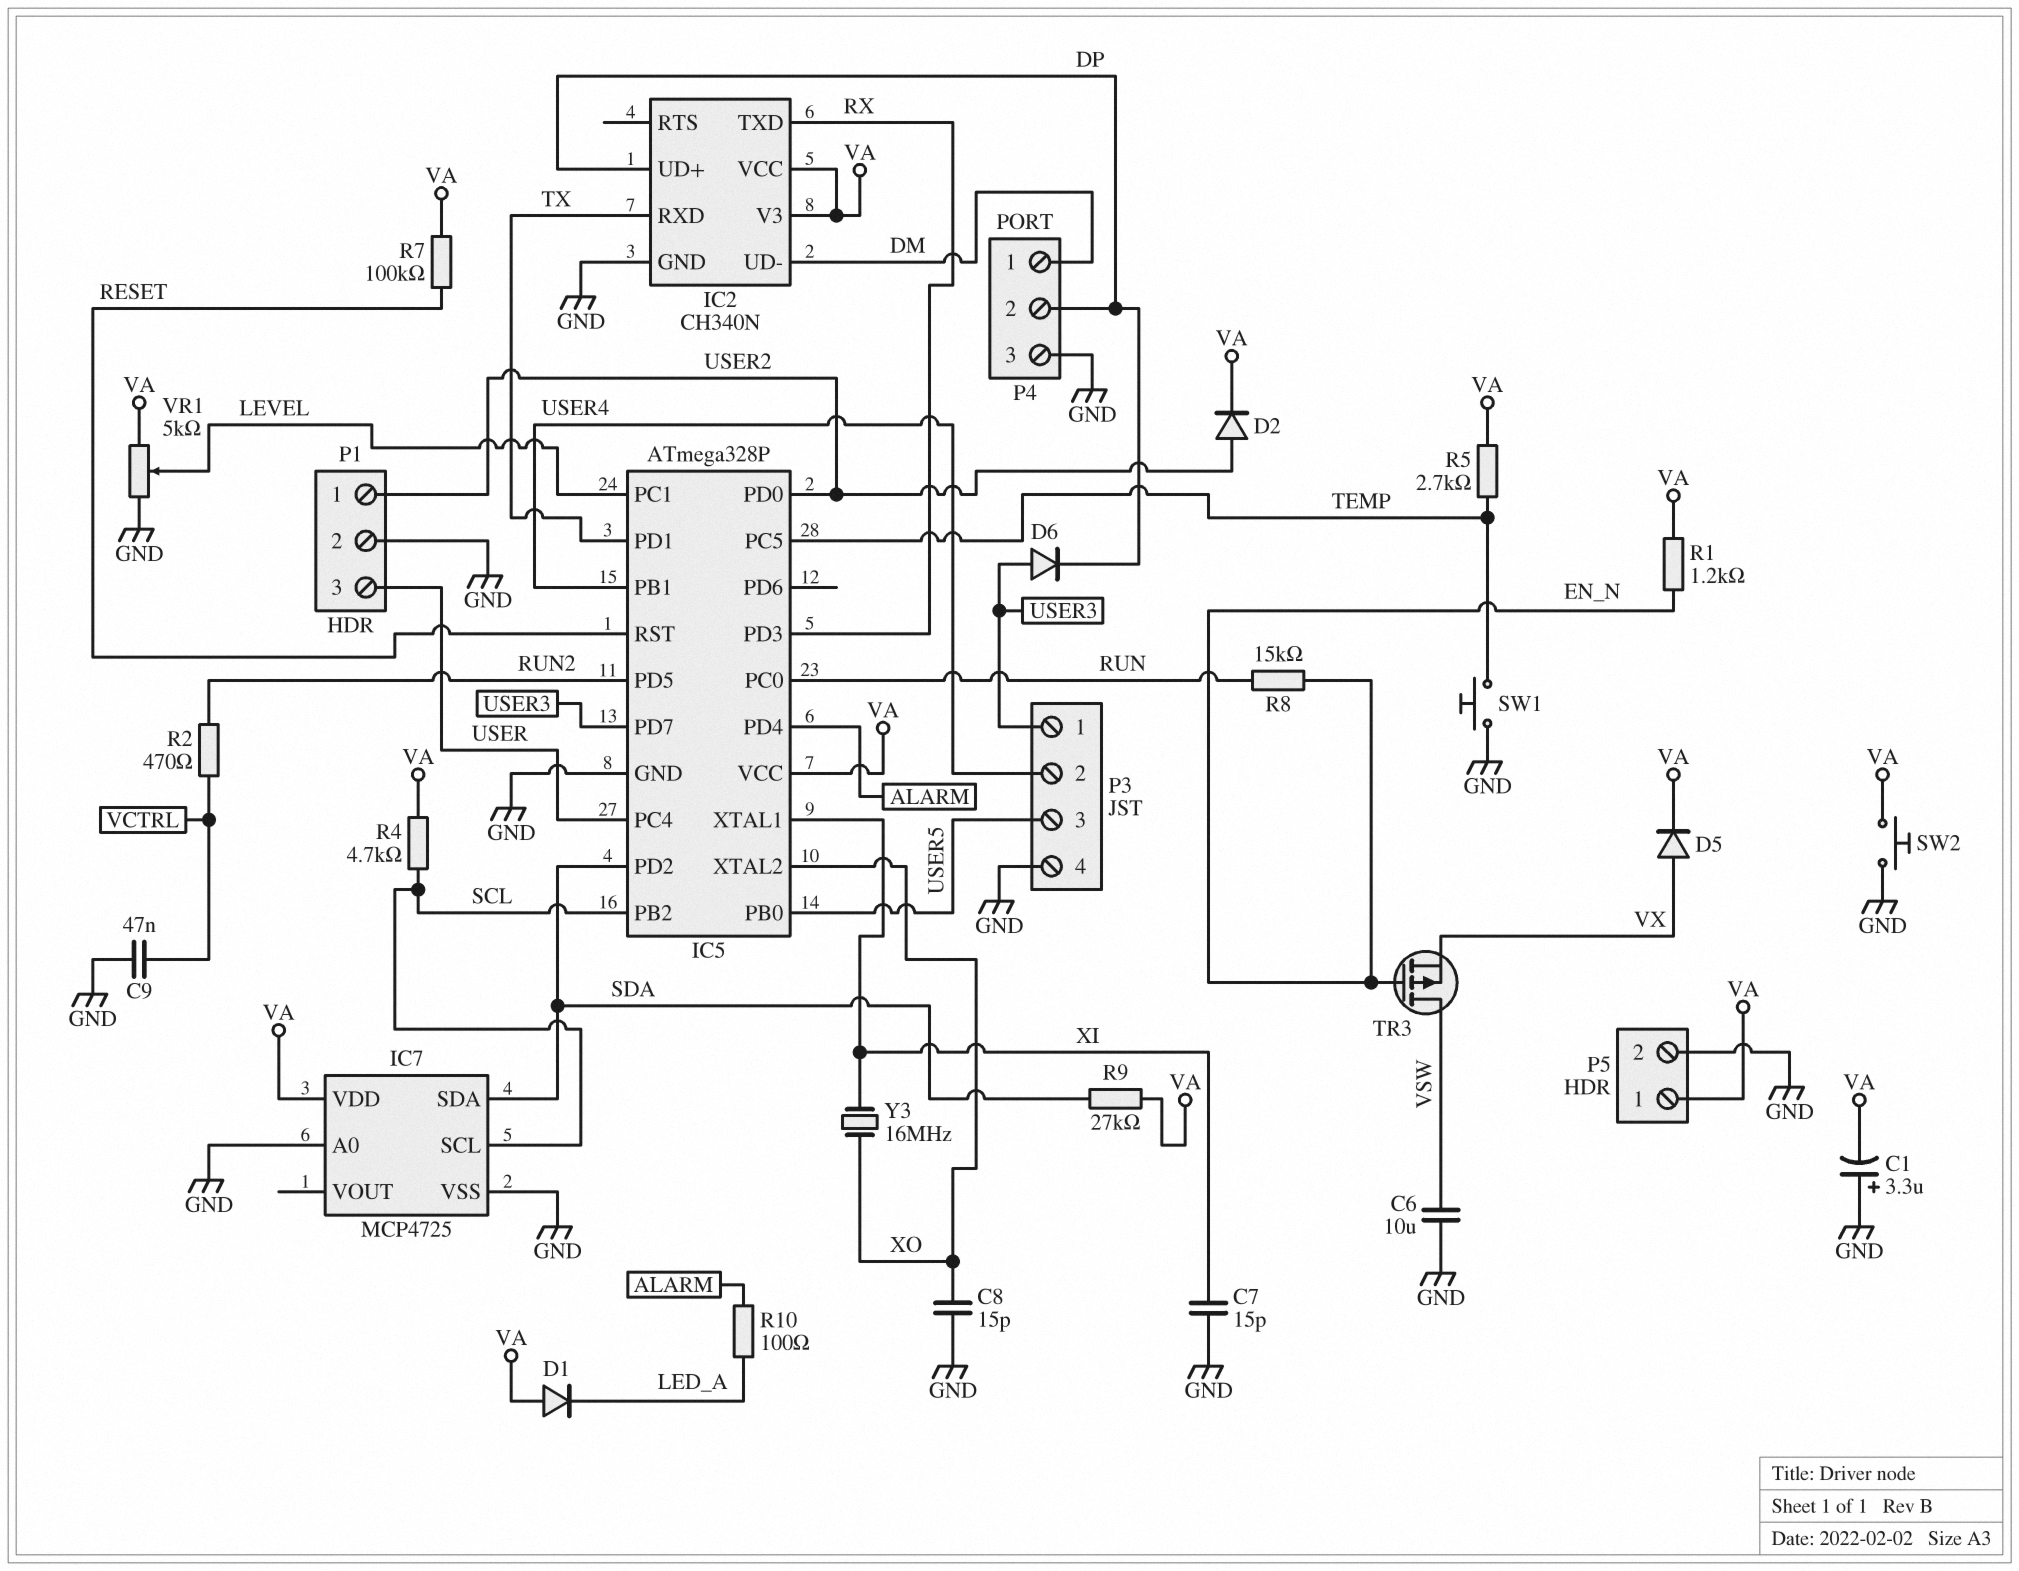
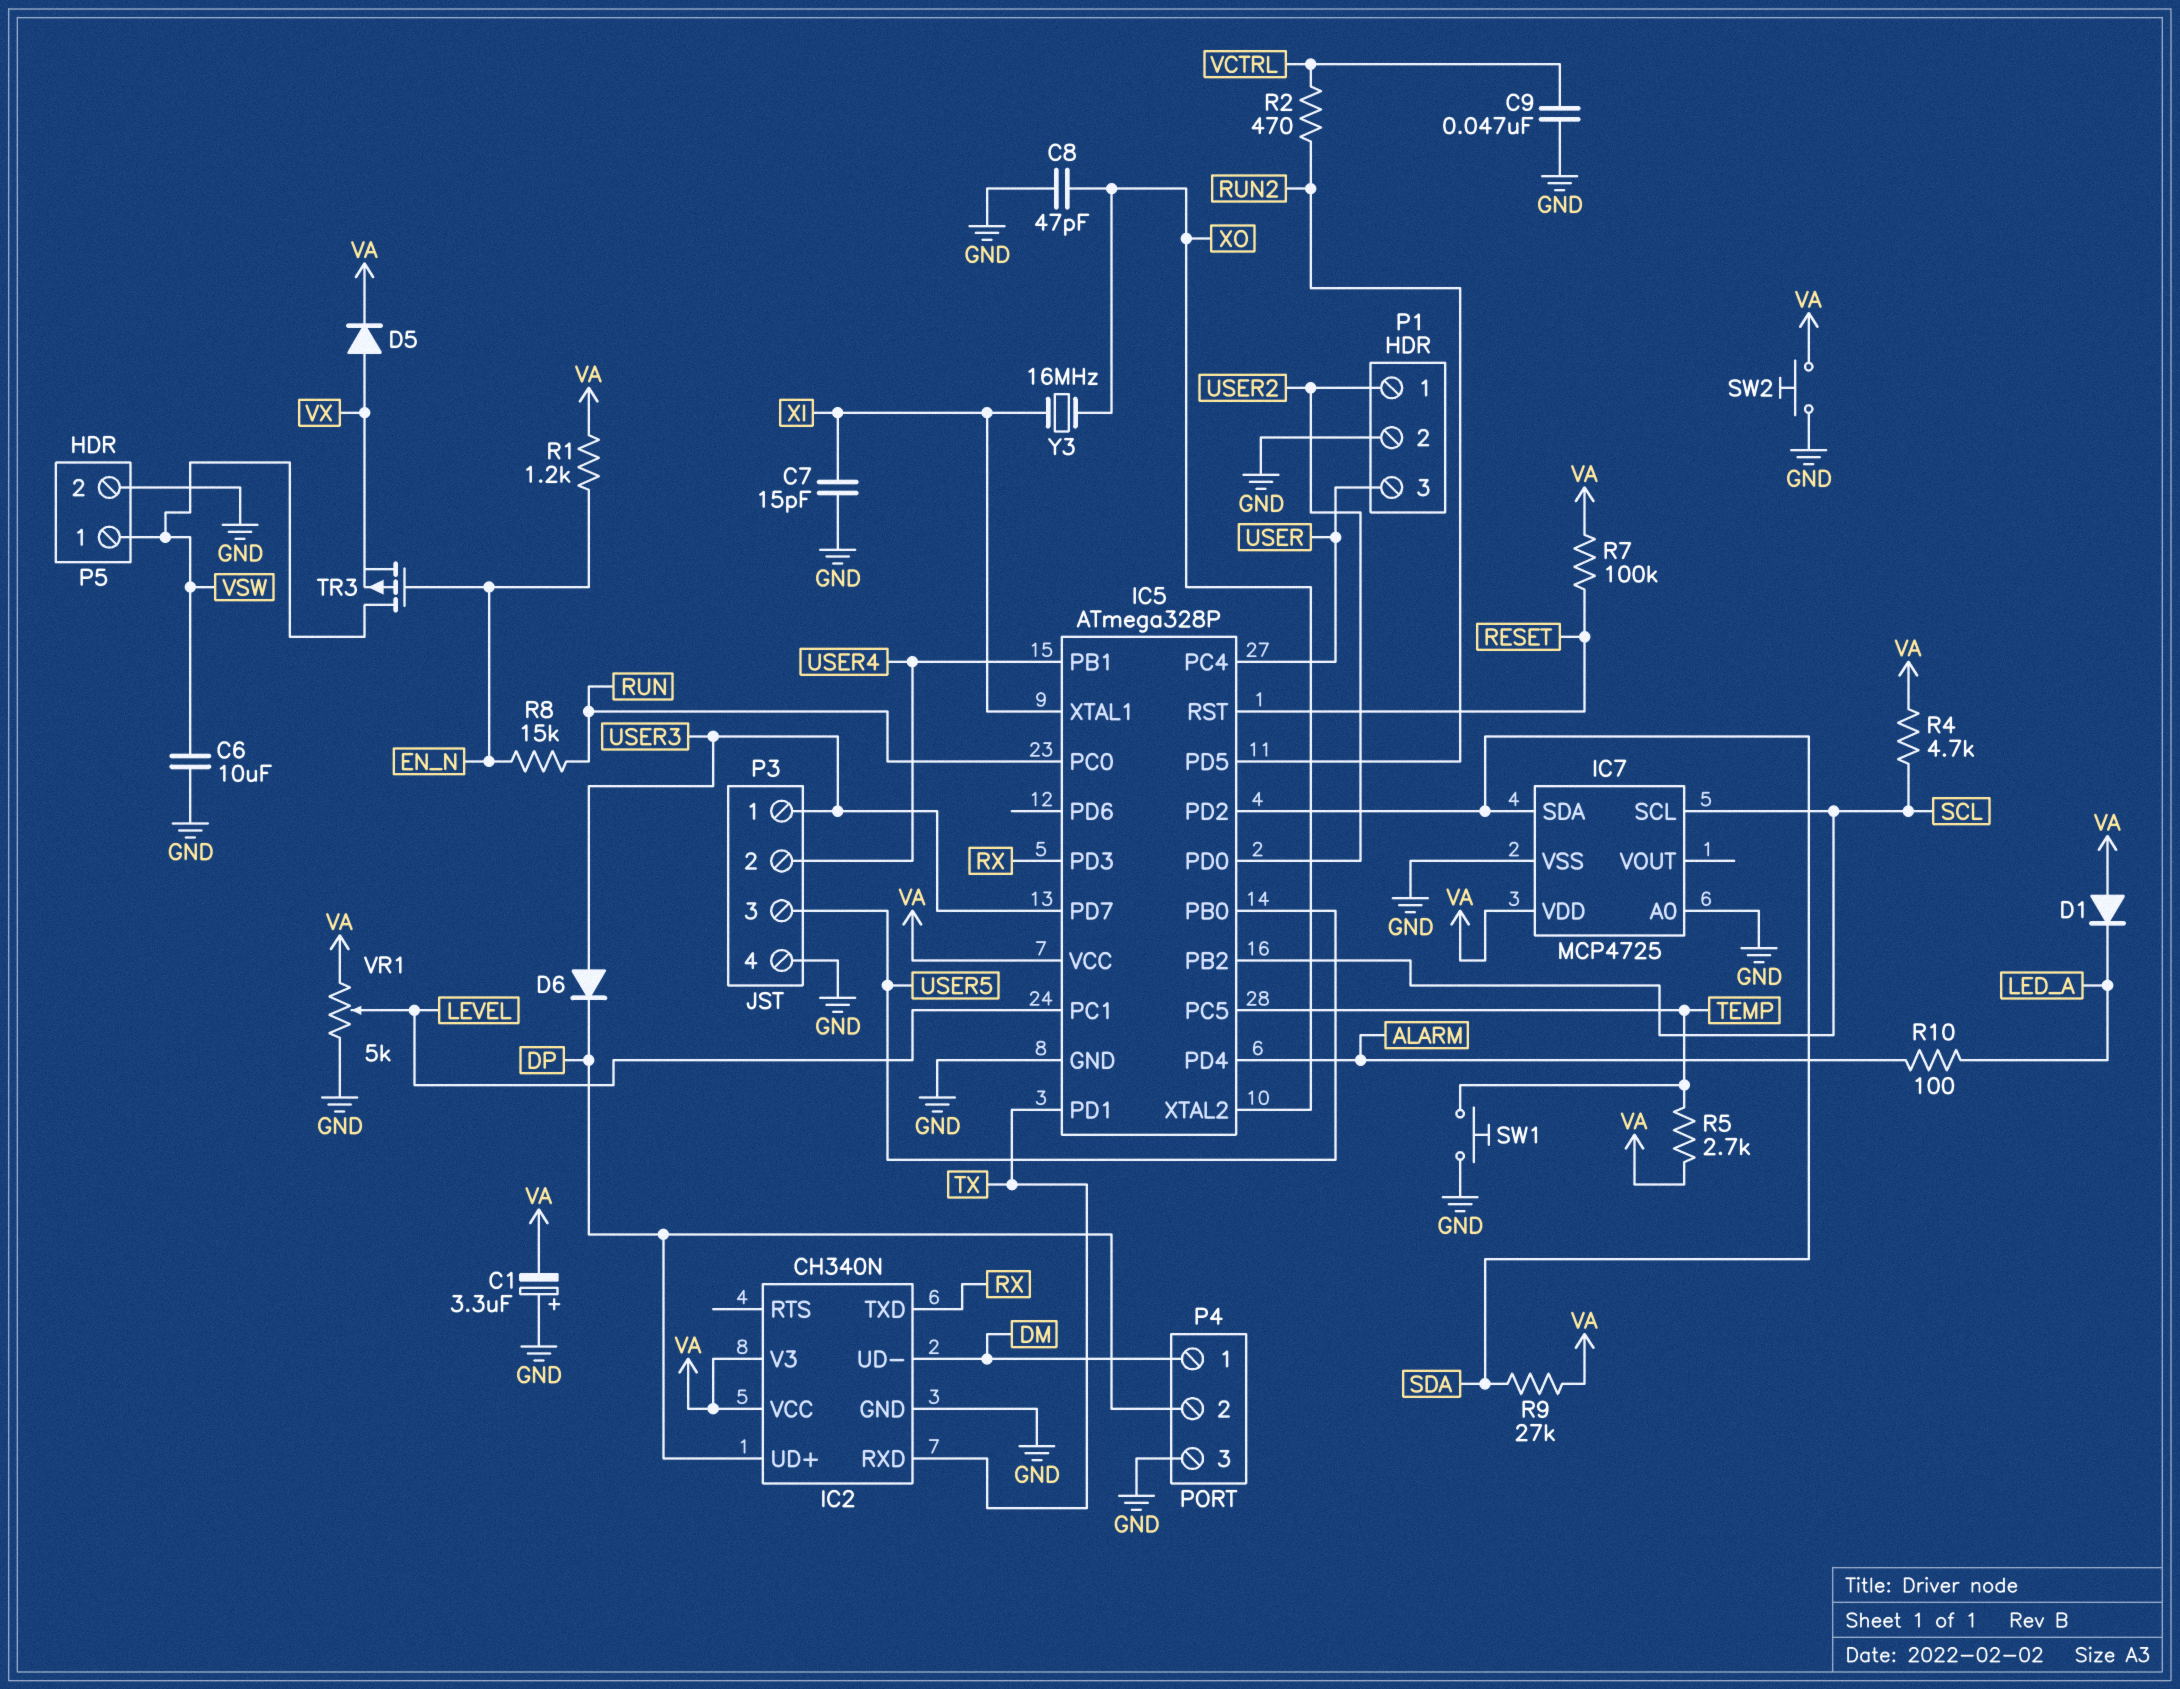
C8: 15pF (GND, XO) -> 47pF (GND, XO)
D2: diode (A USER2, K VA) -> none
P5 pin 1: VA -> VSW

